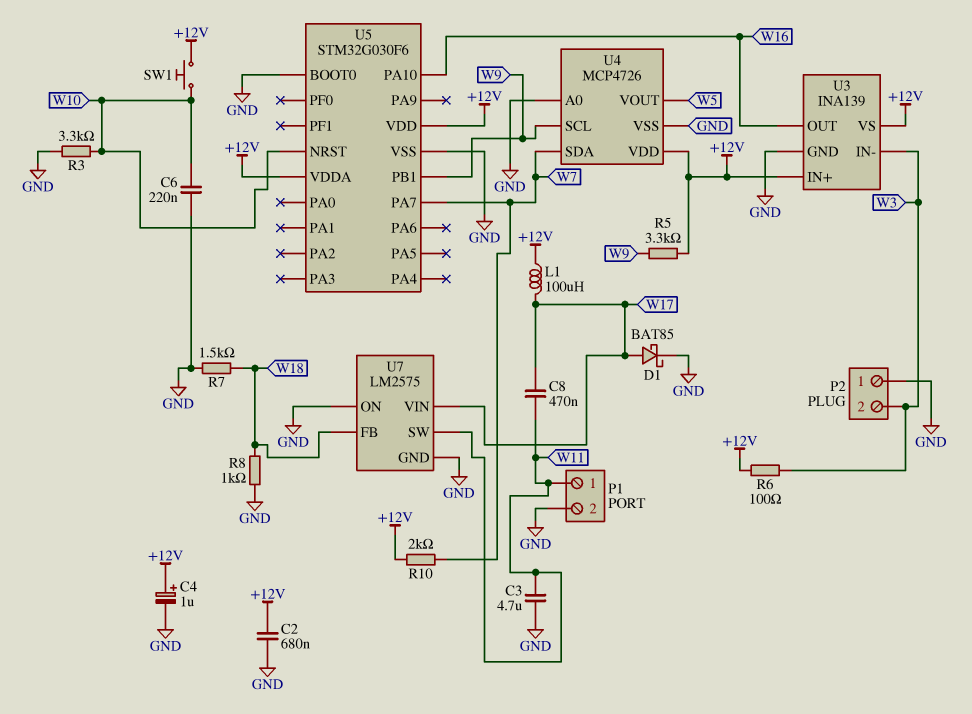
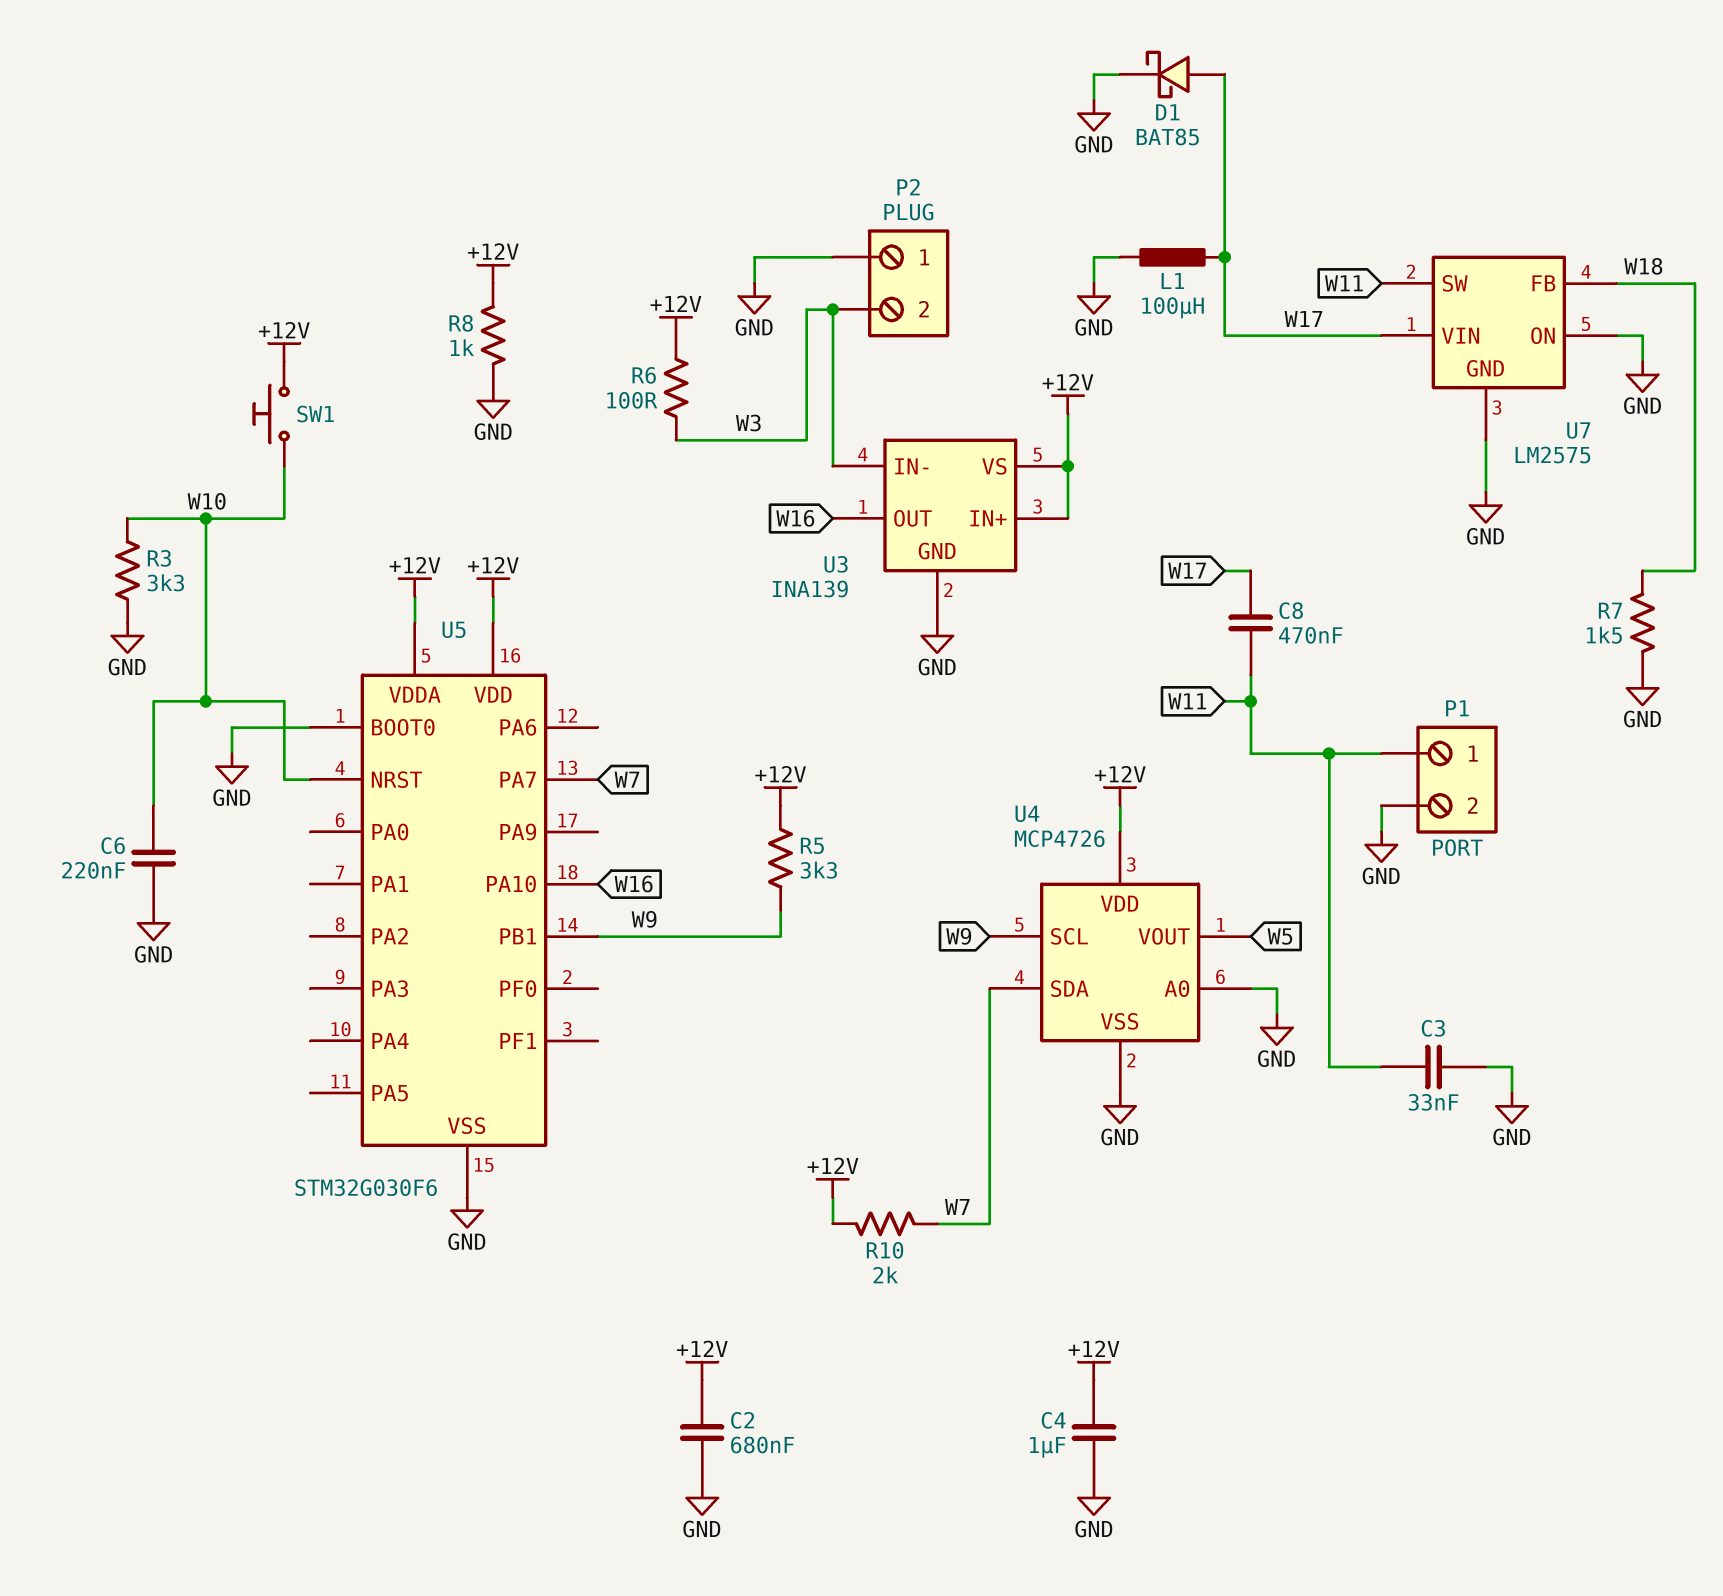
C3: 4.7uF (GND, W11) -> 33nF (GND, W11)
C4: 1uF (plus +12V, minus GND) -> 1uF (+12V, GND)
L1: 100uH (+12V, W17) -> 100uH (GND, W17)
R8: 1k (GND, W18) -> 1k (+12V, GND)

